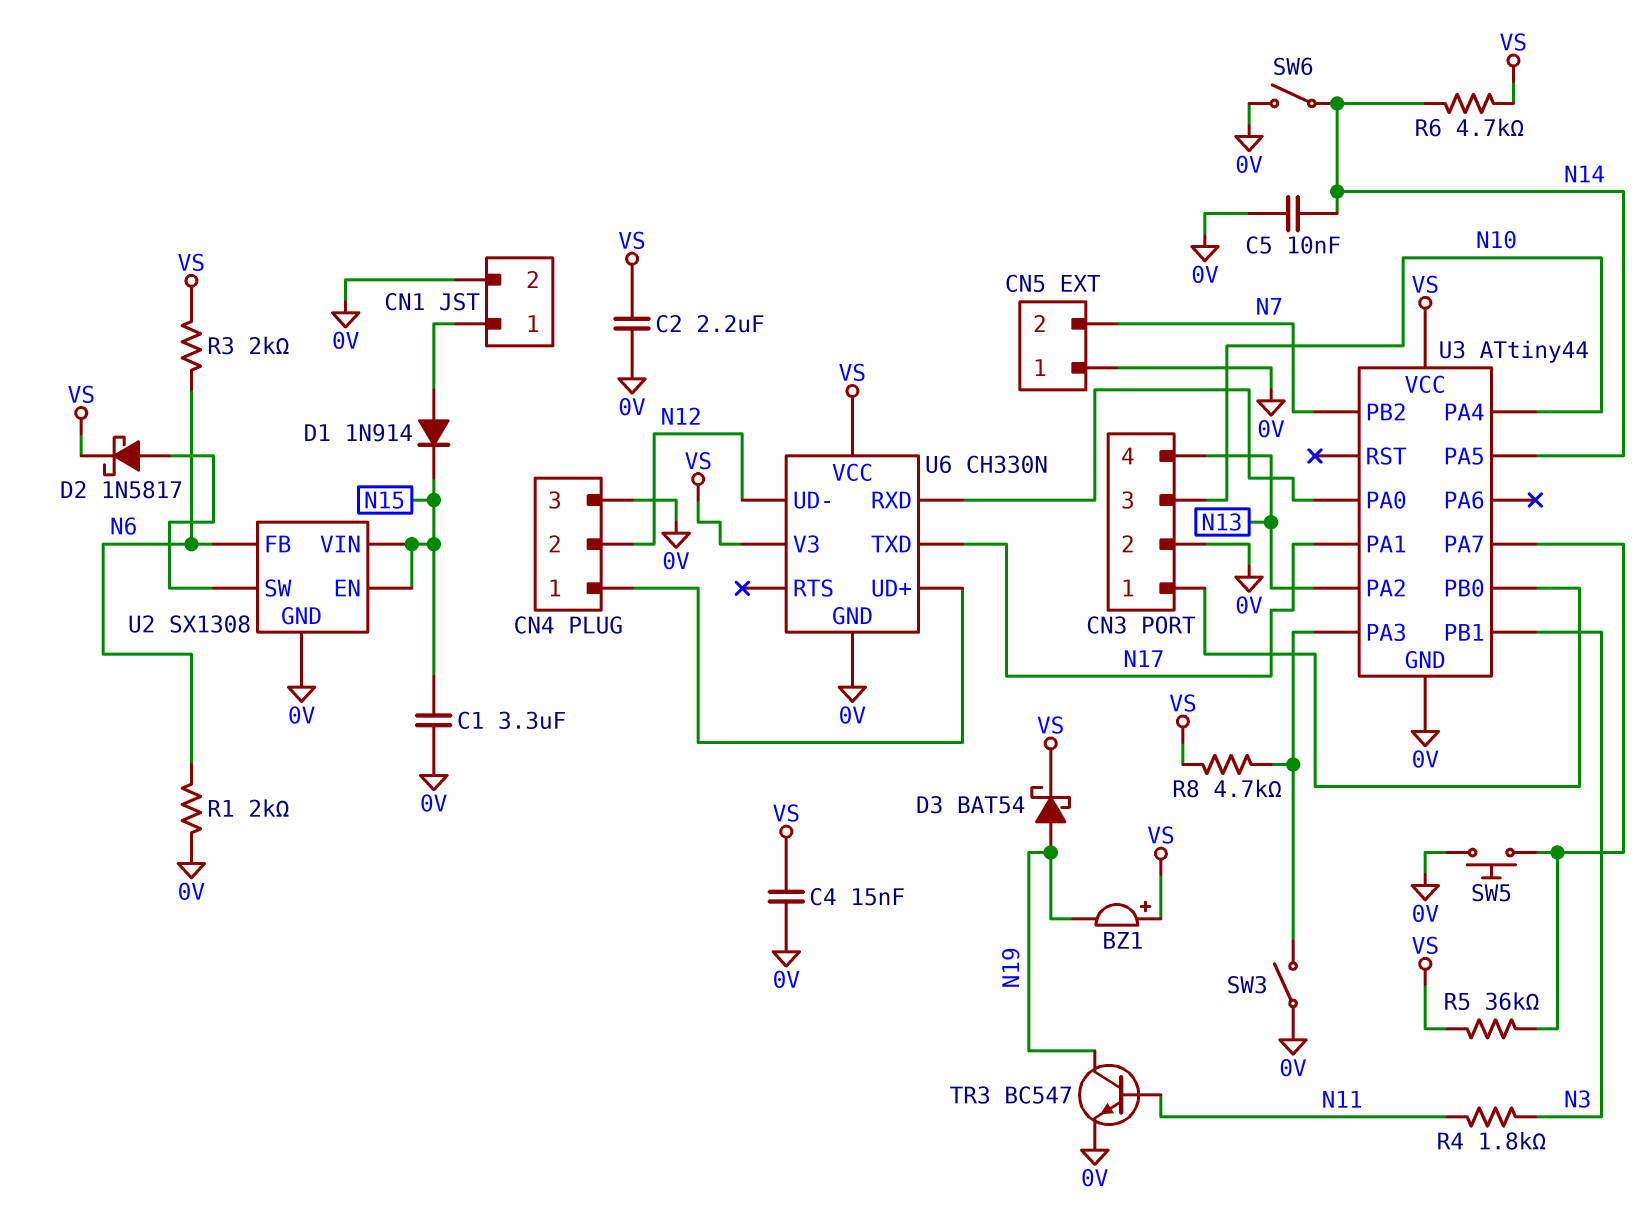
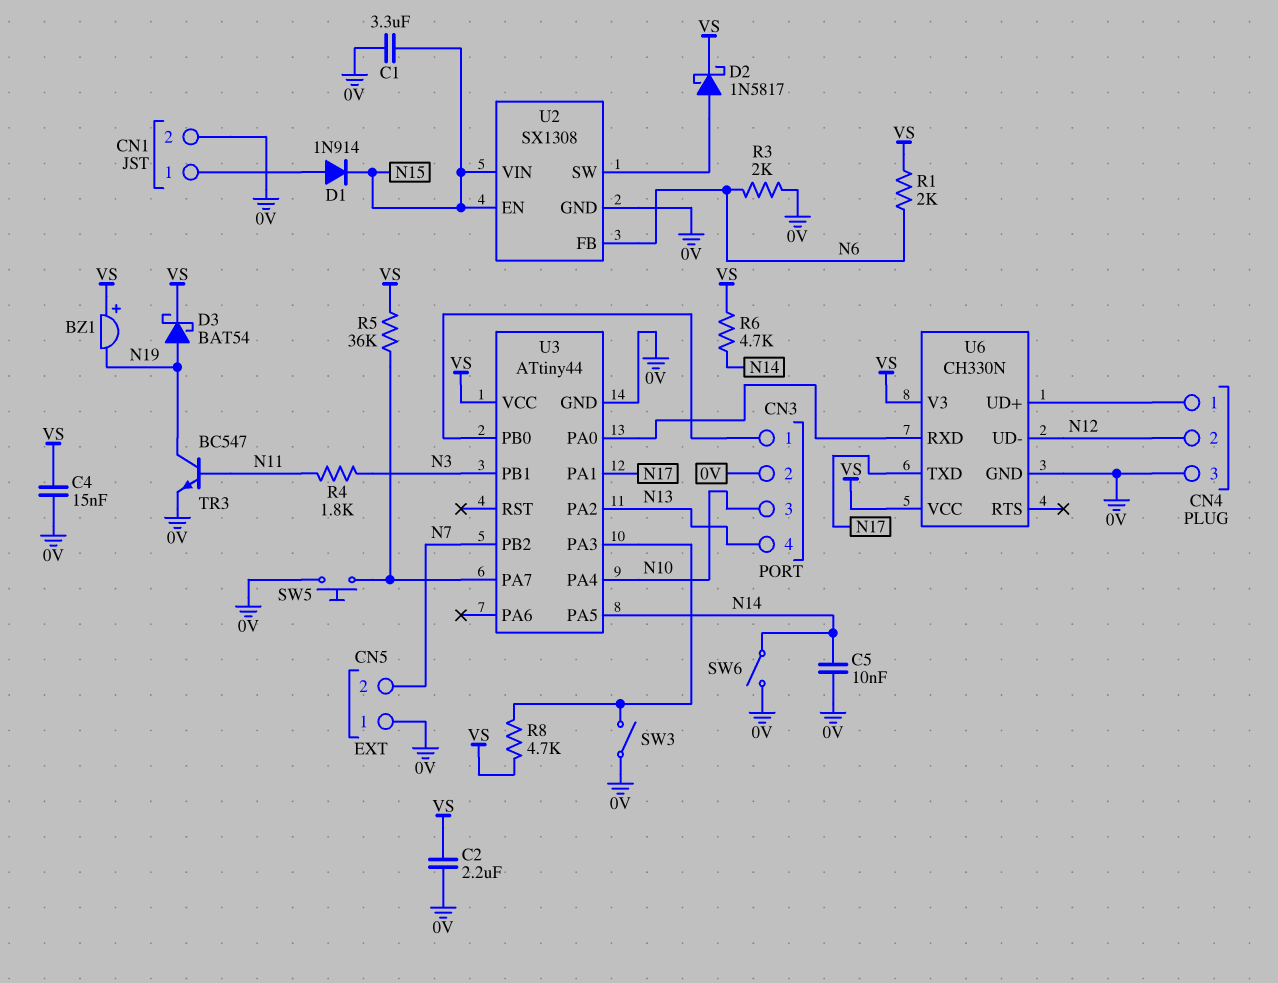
R1: 2k (0V, N6) -> 2k (N6, VS)
R3: 2k (N6, VS) -> 2k (0V, N6)

